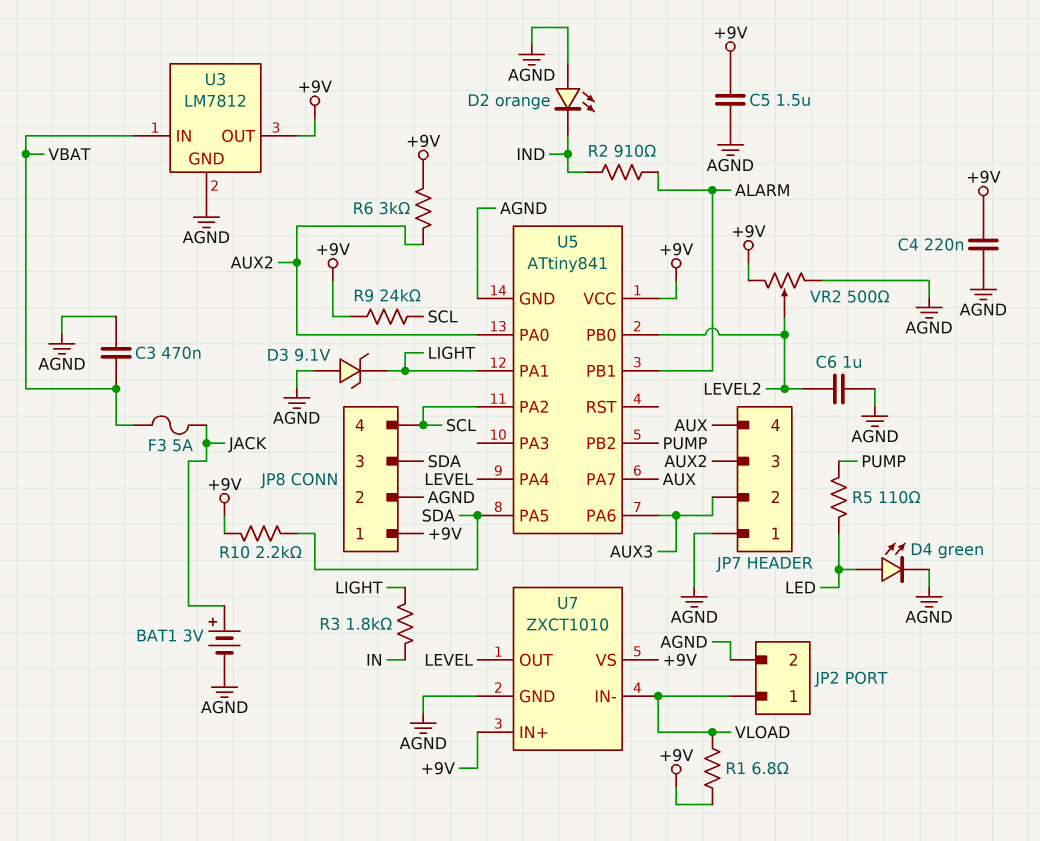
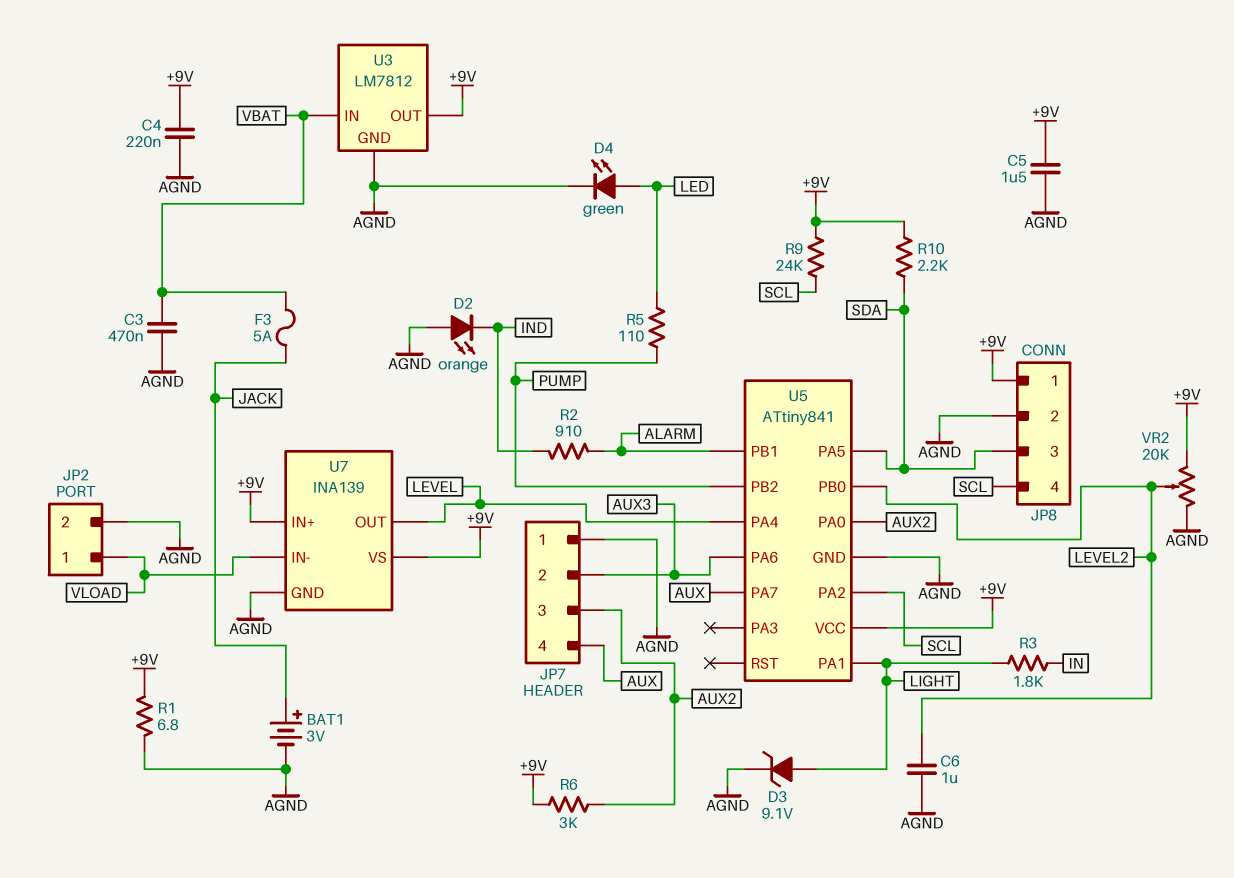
D3: zener 9.1V (A AGND, K LIGHT) -> zener 9.1V (A LIGHT, K AGND)
R1: 6.8 (+9V, VLOAD) -> 6.8 (+9V, AGND)
U7: ZXCT1010 -> INA139
VR2: 500 (+9V, AGND, wiper LEVEL2) -> 20k (+9V, AGND, wiper LEVEL2)

